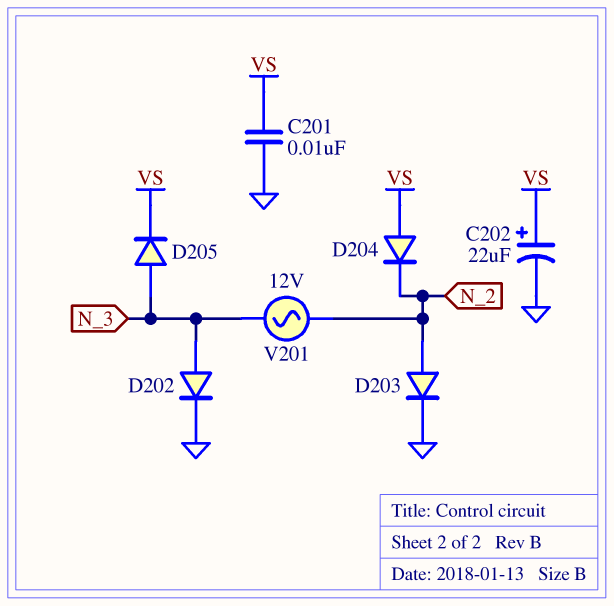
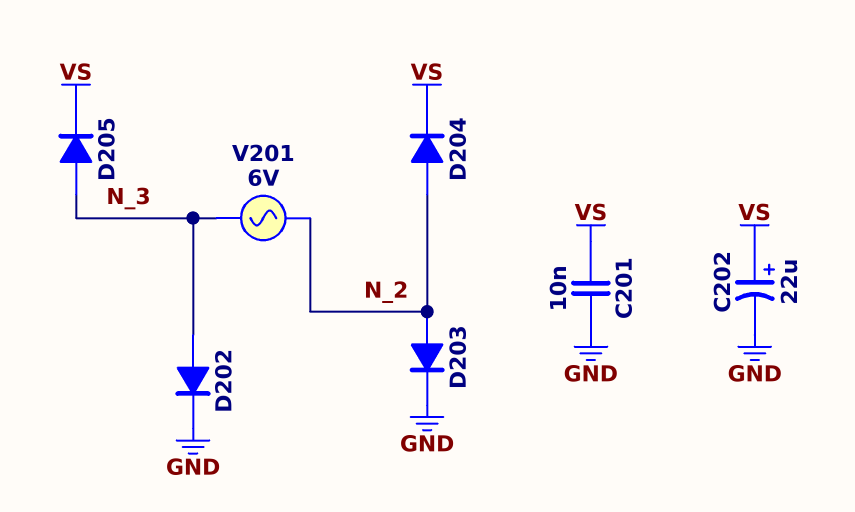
D204: diode (A VS, K N_2) -> diode (A N_2, K VS)
V201: AC 12V (N_2, N_3) -> AC 6V (N_2, N_3)

